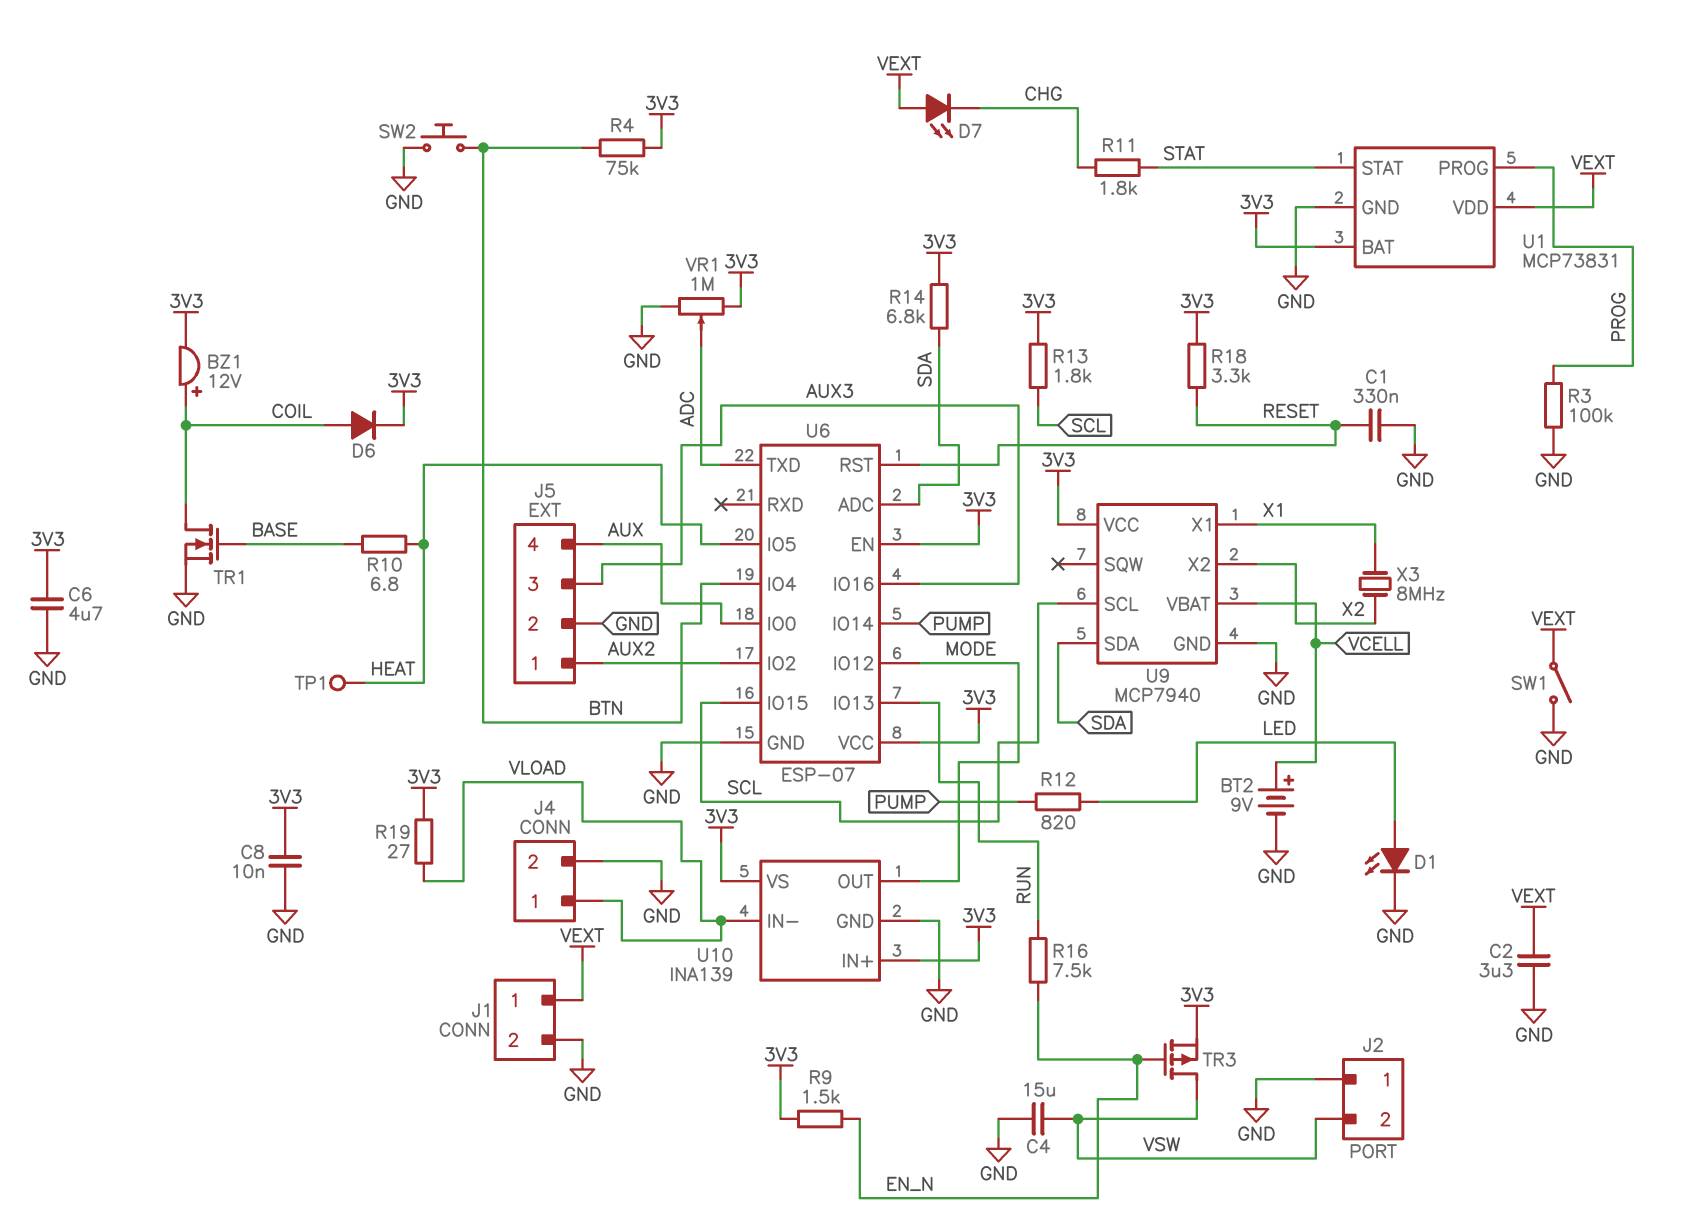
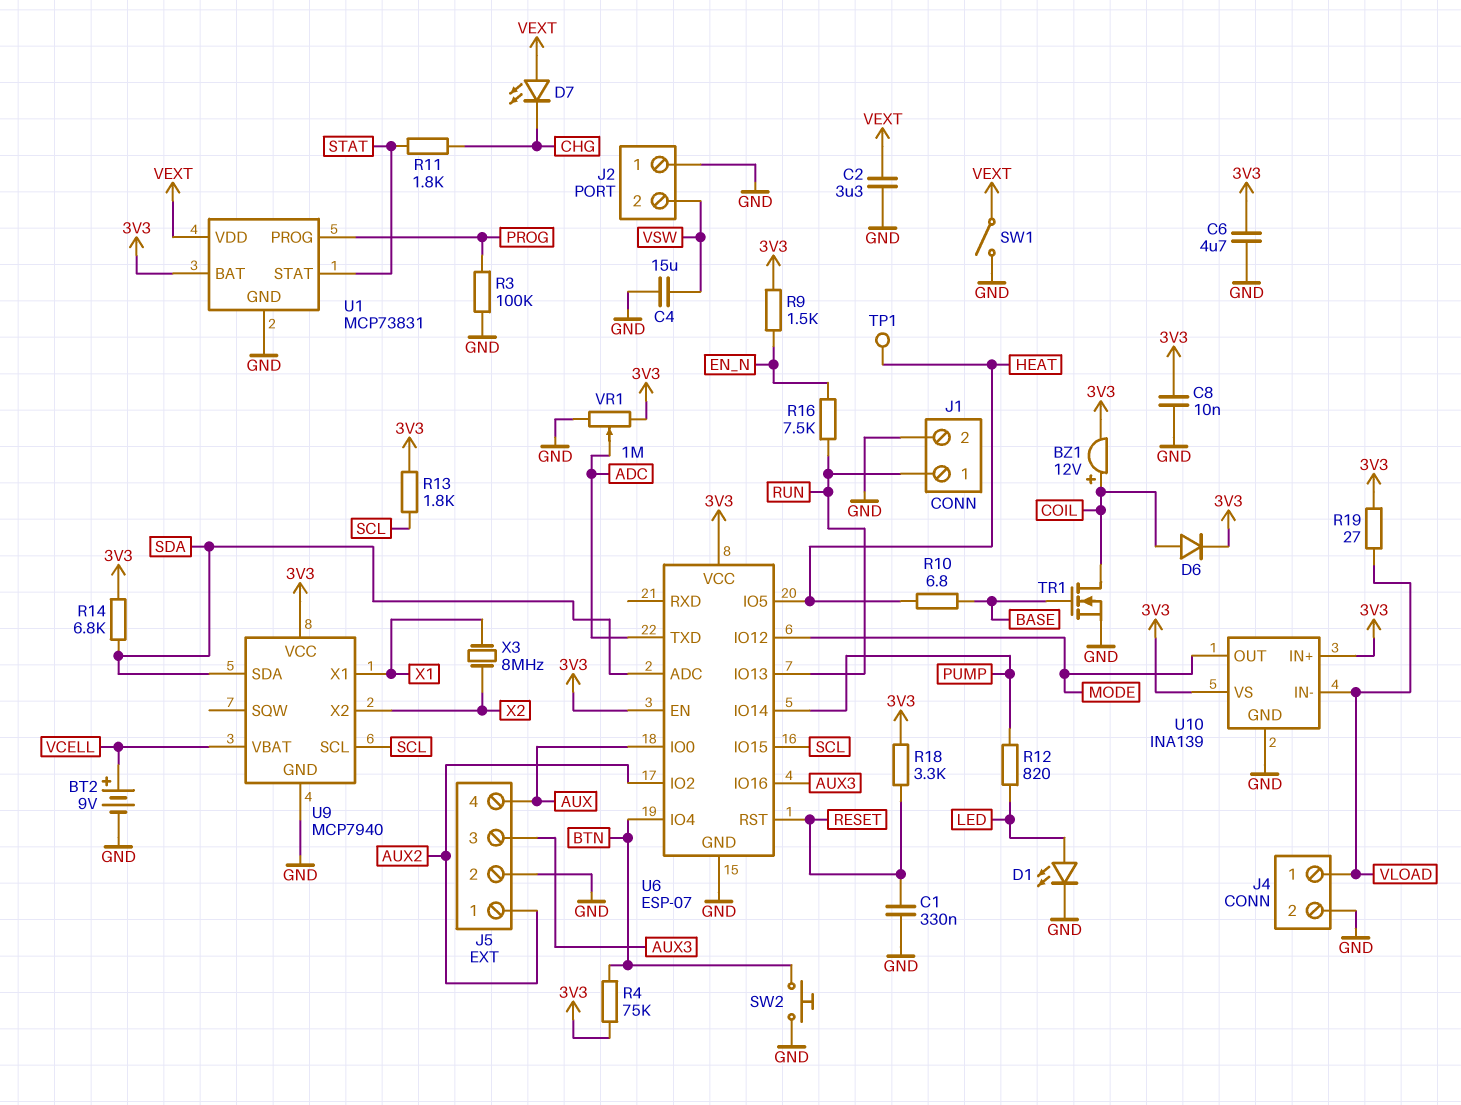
J1 pin 1: VEXT -> RUN
TR3: PMOS (G EN_N, D VSW, S 3V3) -> none

